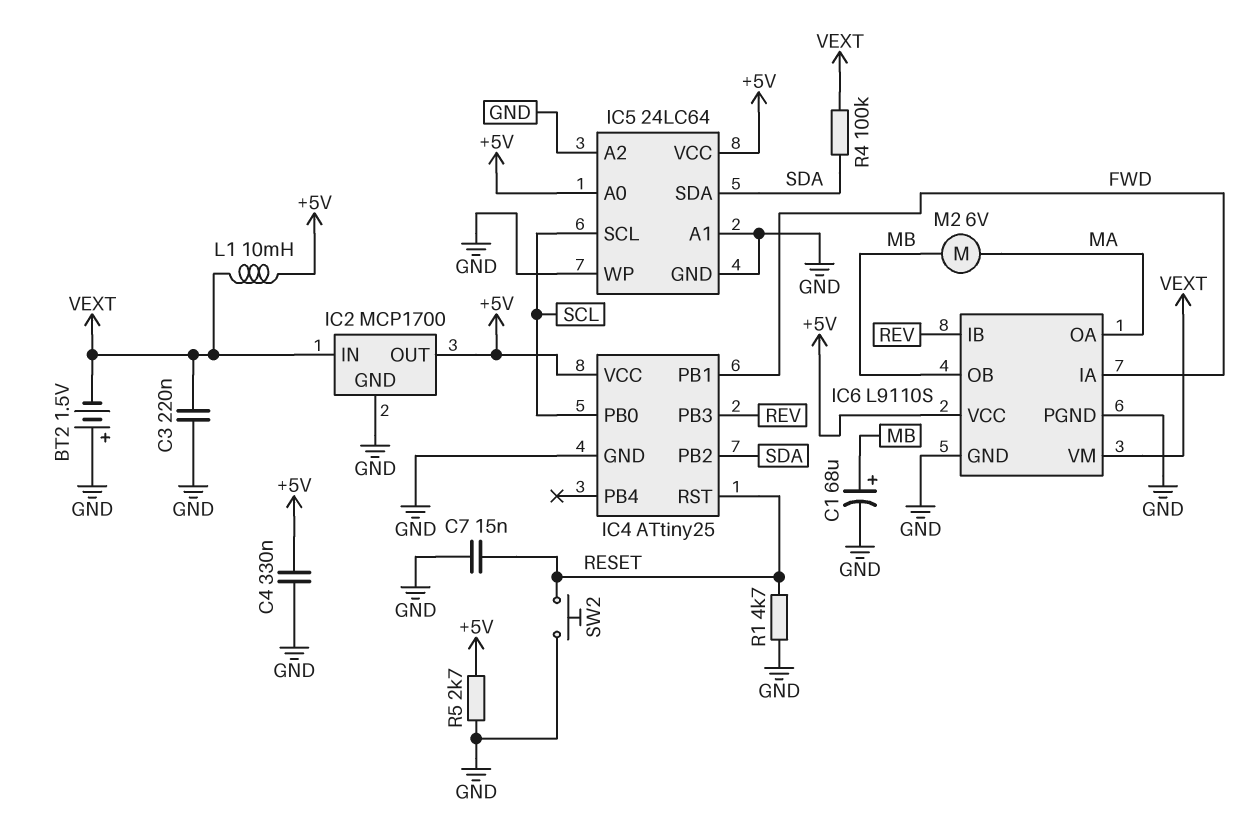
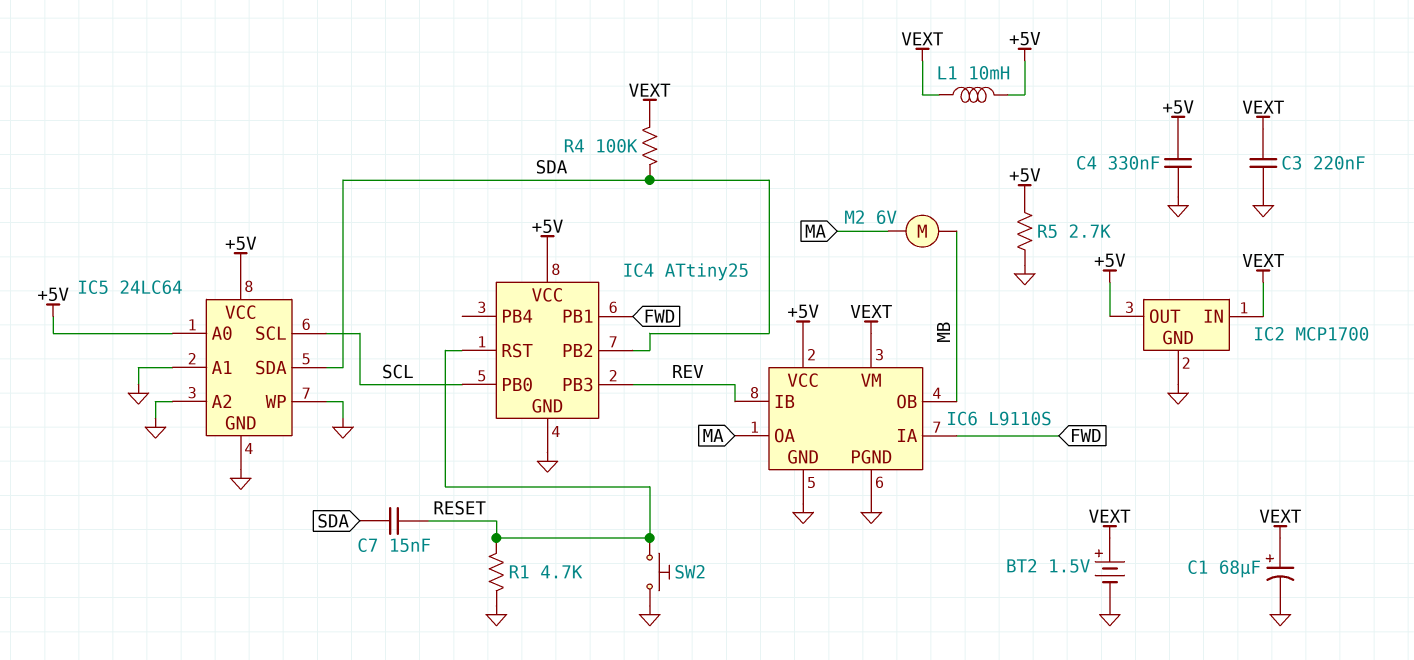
BT2: 1.5V (plus GND, minus VEXT) -> 1.5V (plus VEXT, minus GND)
C1: 68uF (plus MB, minus GND) -> 68uF (plus VEXT, minus GND)
C7: 15nF (GND, RESET) -> 15nF (RESET, SDA)

